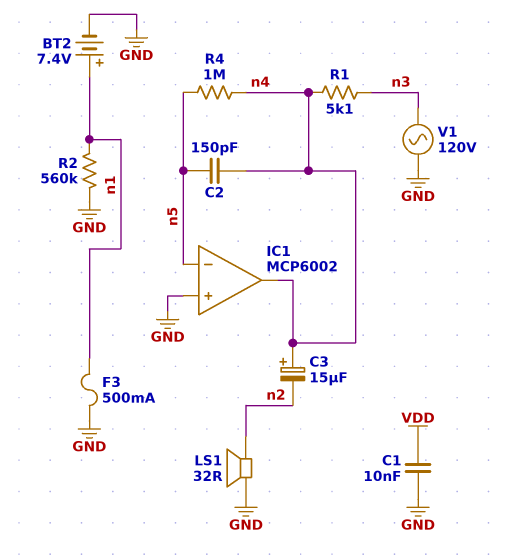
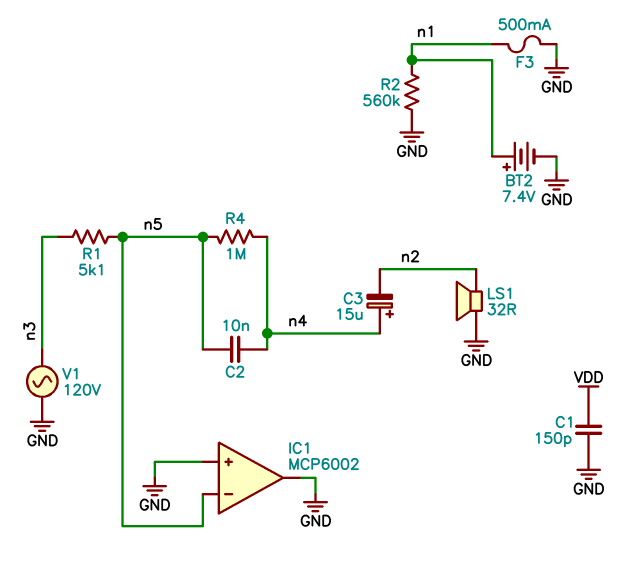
C1: 10nF (GND, VDD) -> 150pF (GND, VDD)
C2: 150pF (n4, n5) -> 10nF (n4, n5)
IC1 pin out: n4 -> GND
R1: 5.1k (n3, n4) -> 5.1k (n3, n5)

